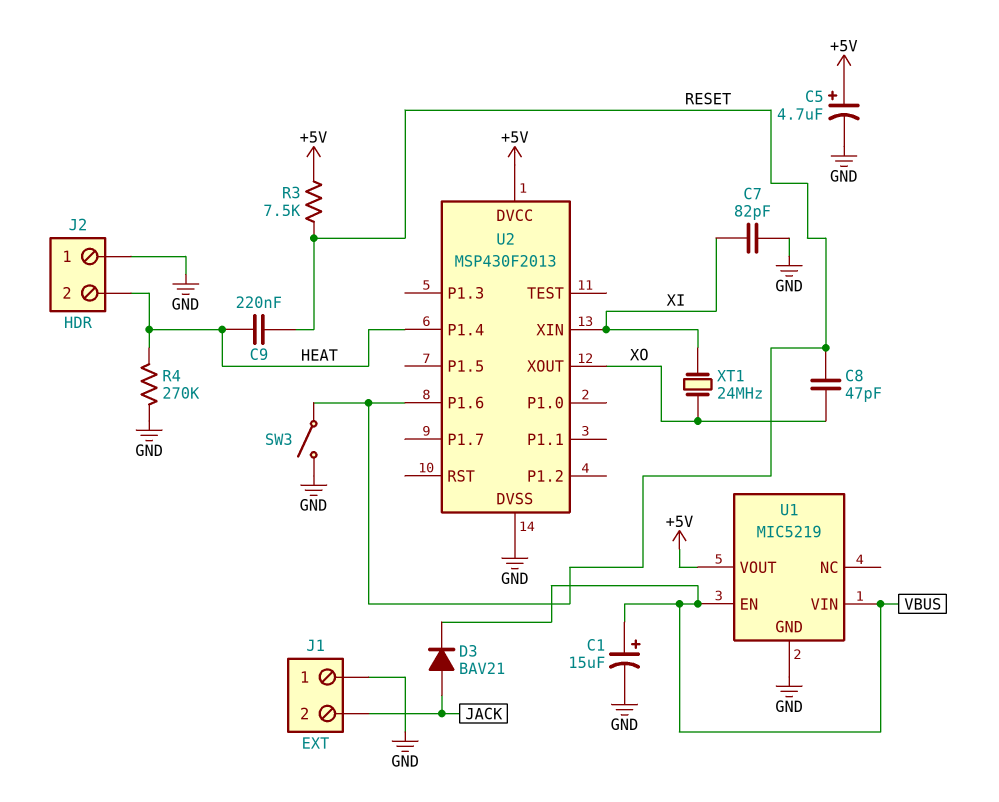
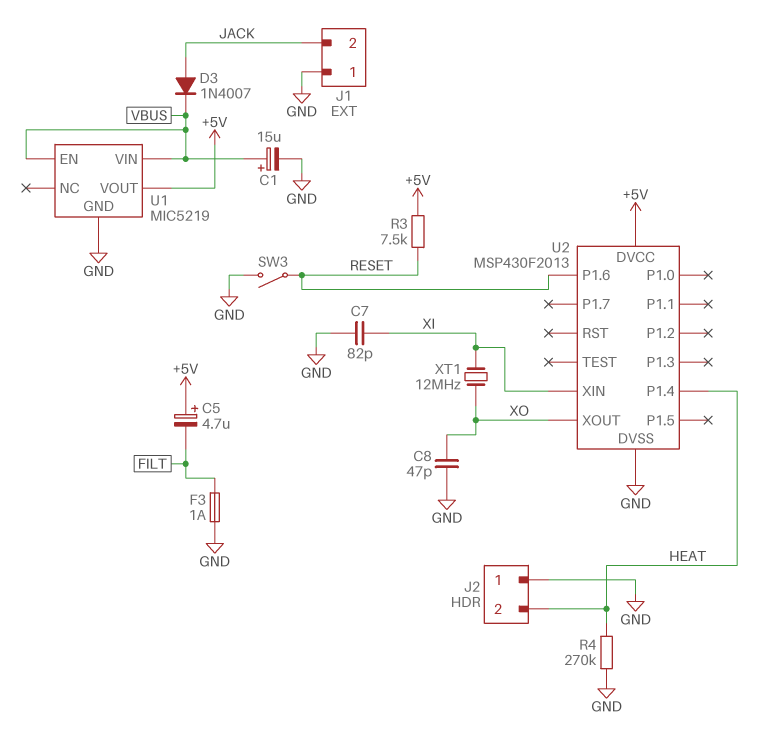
C5: 4.7uF (plus +5V, minus GND) -> 4.7uF (plus +5V, minus FILT)
C8: 47pF (RESET, XO) -> 47pF (GND, XO)
C9: 220nF (HEAT, RESET) -> none
D3: diode BAV21 (A JACK, K VBUS) -> diode 1N4007 (A JACK, K VBUS)
F3: none -> 1A (FILT, GND)
XT1: 24MHz (XI, XO) -> 12MHz (XI, XO)

